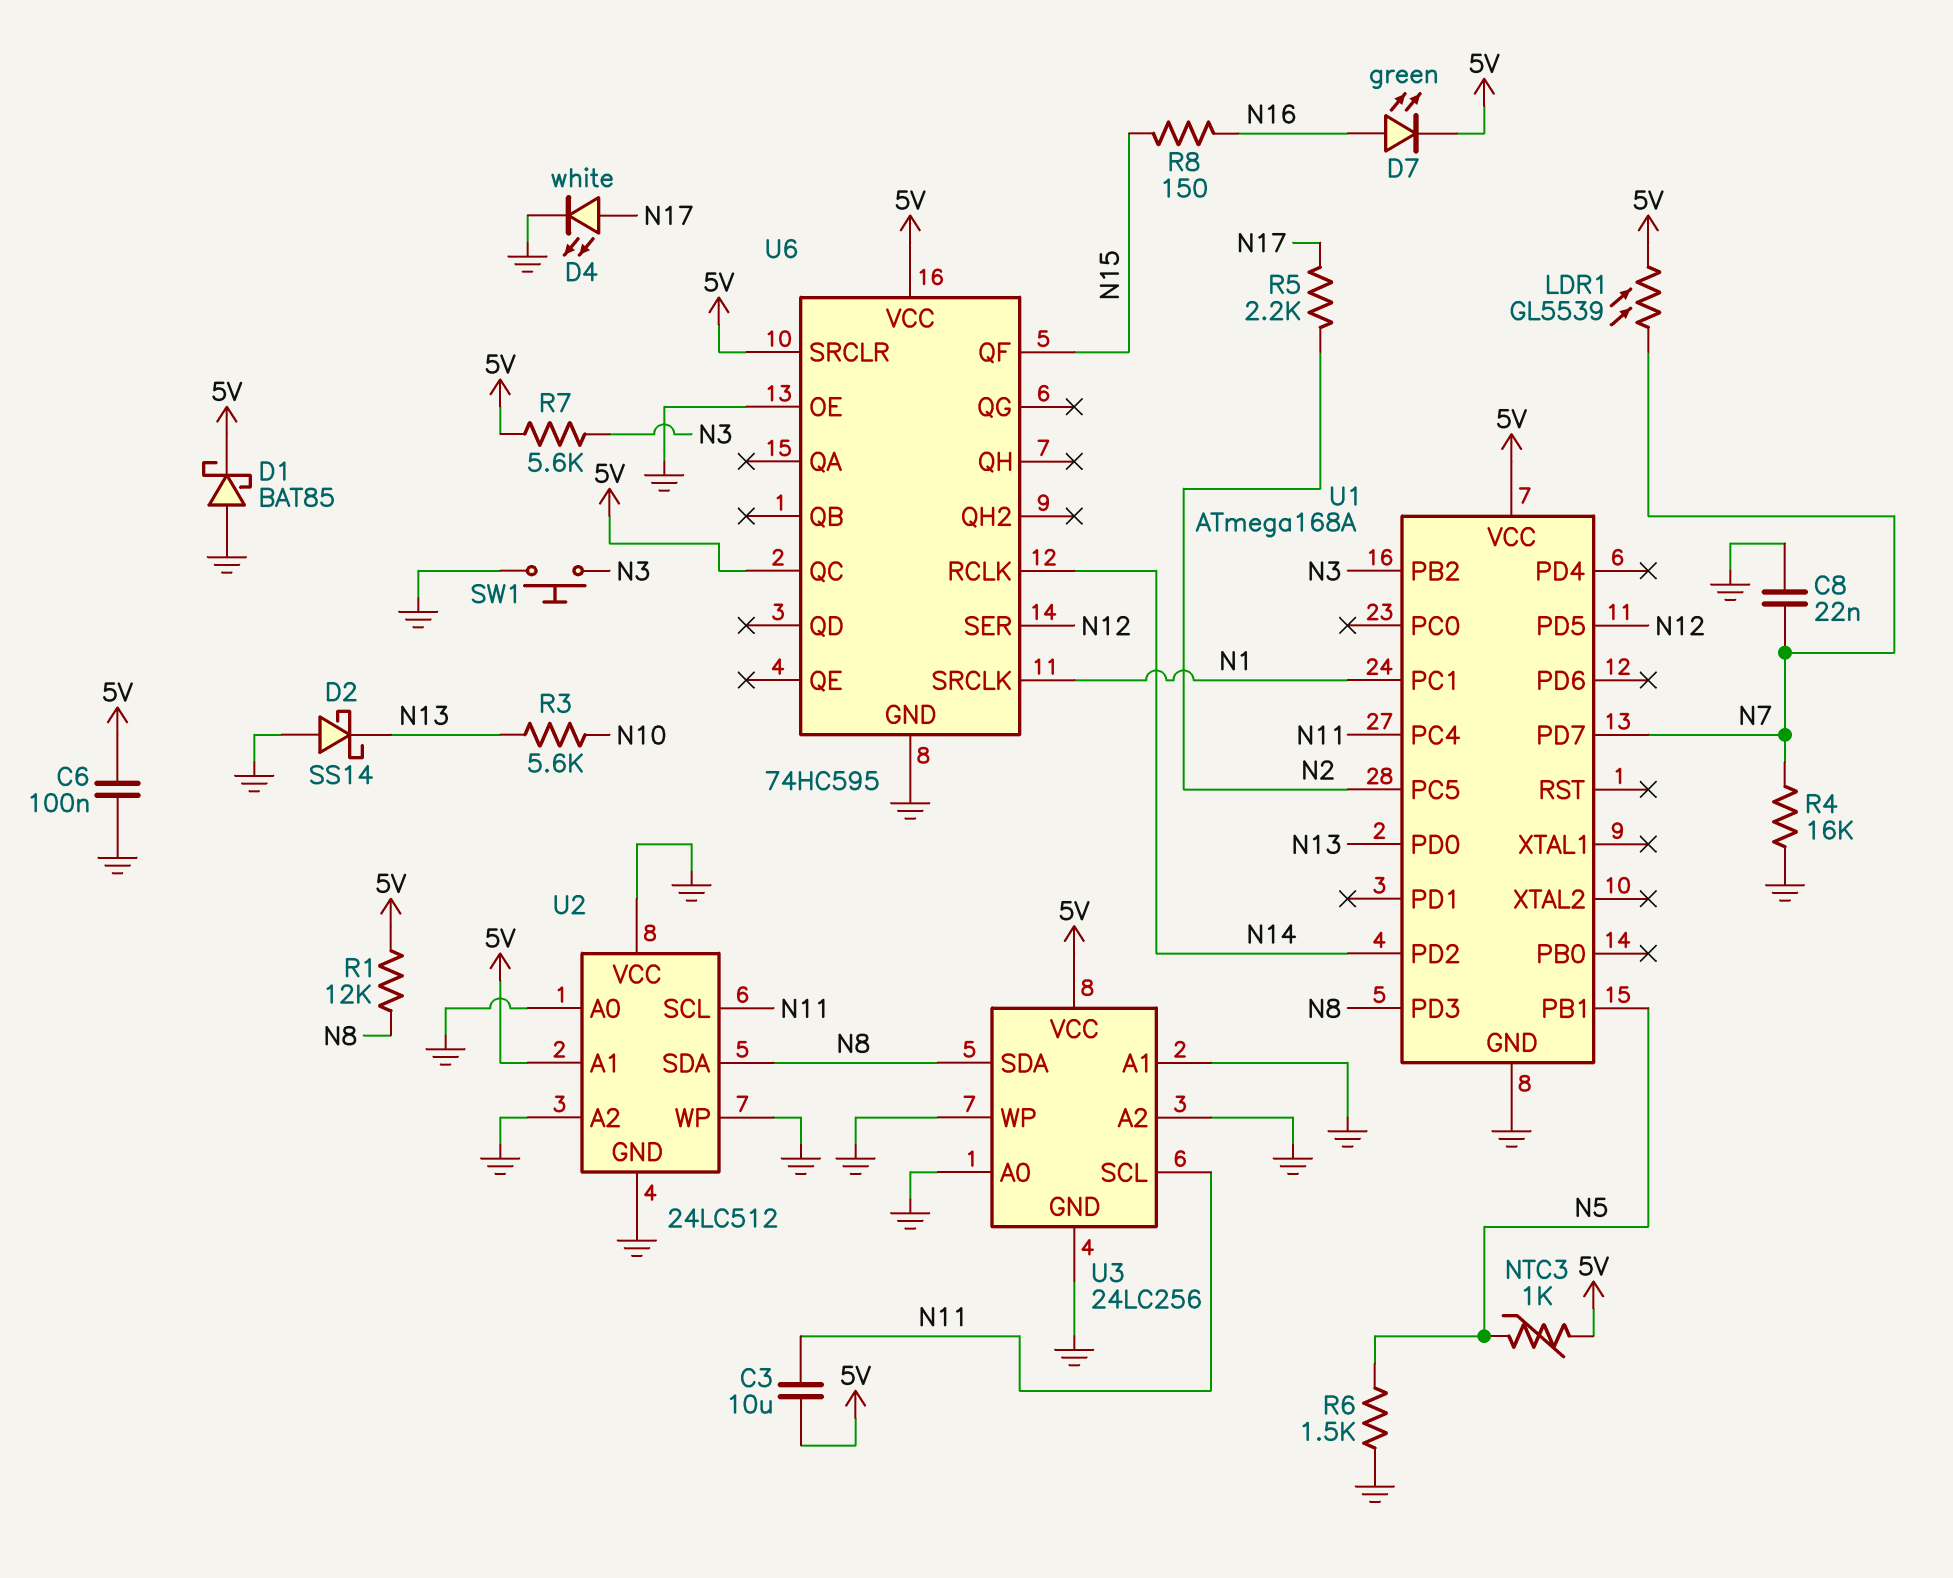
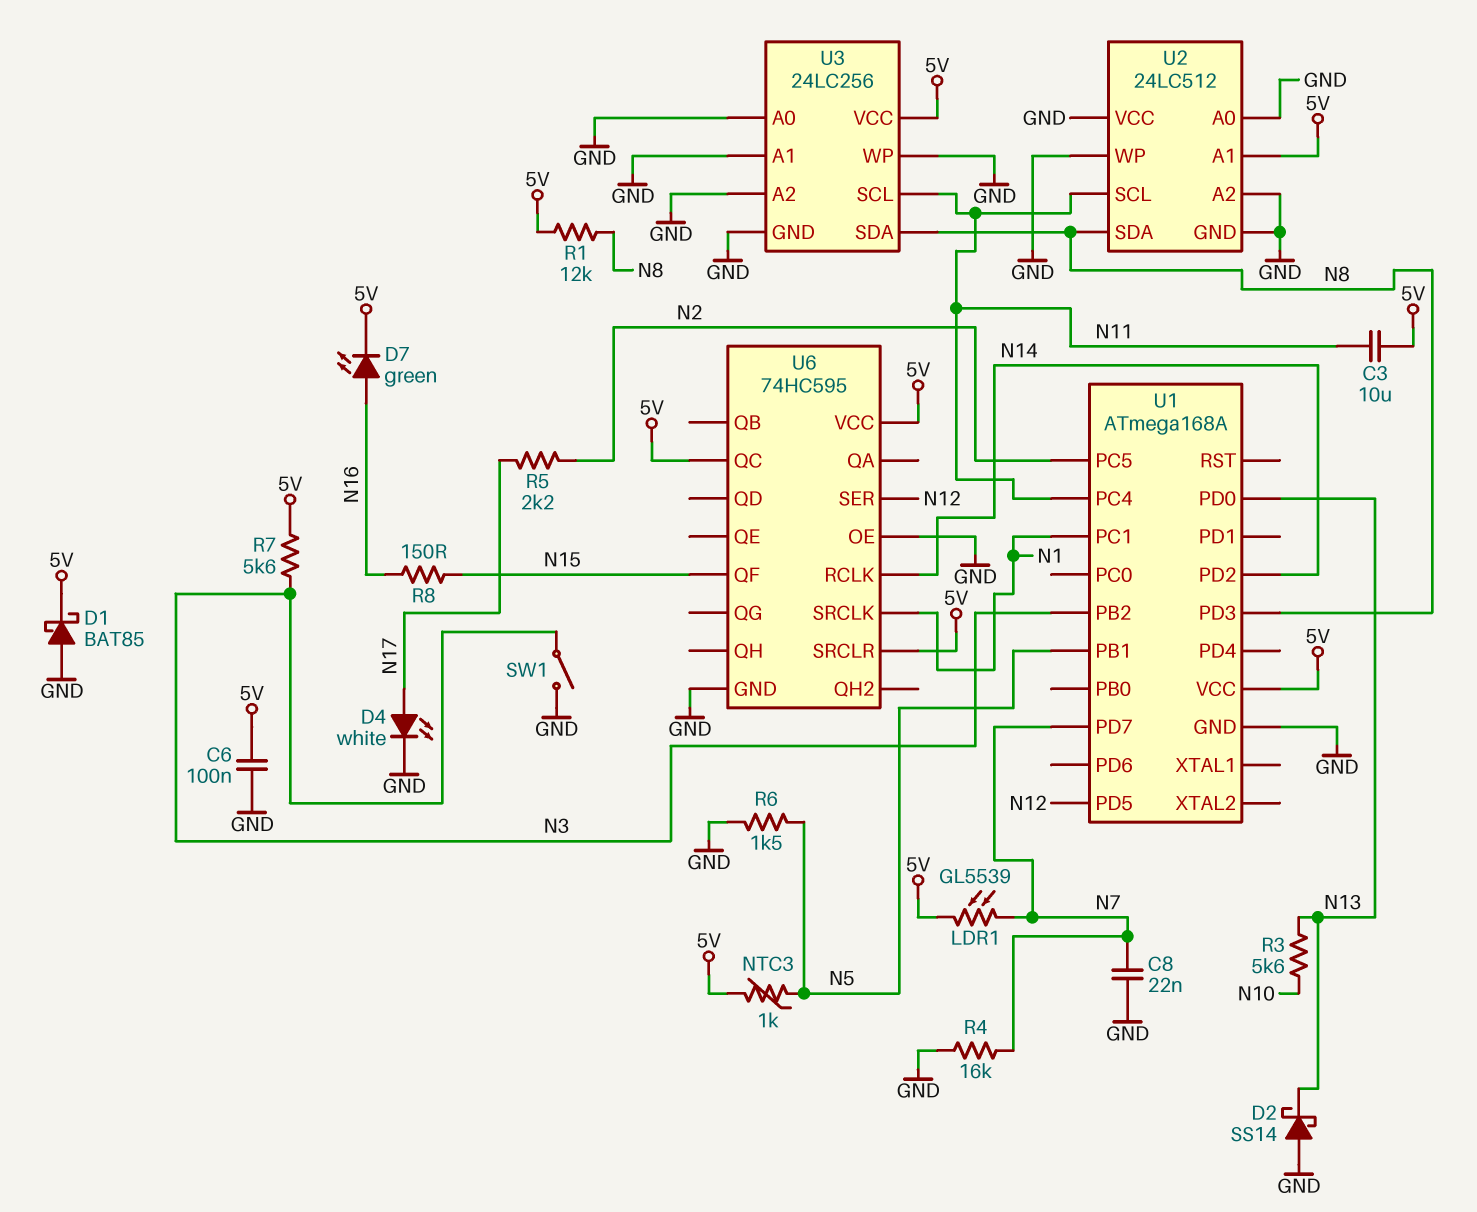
SW1: button (GND, N3) -> switch (GND, N3)

